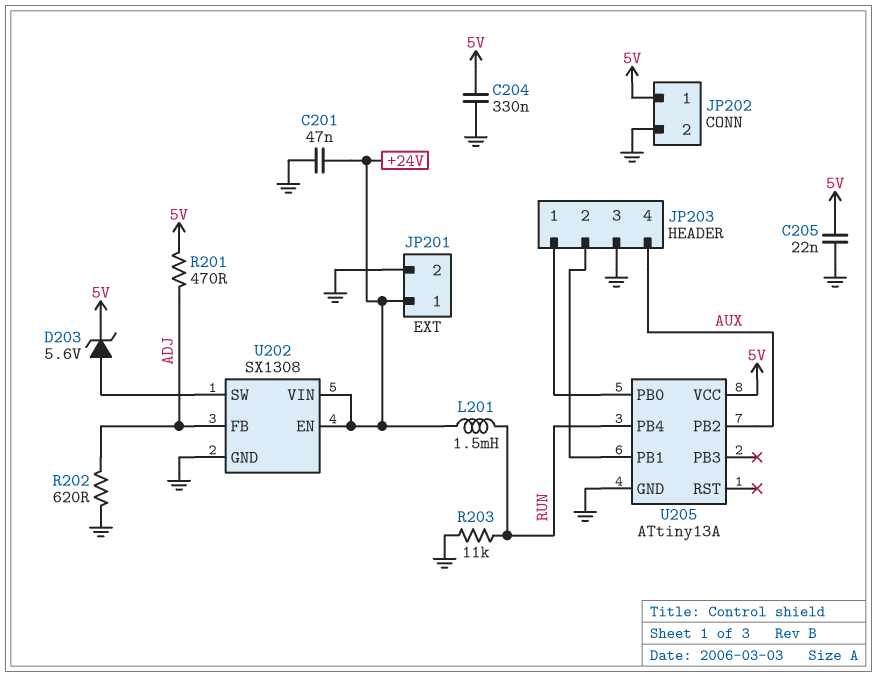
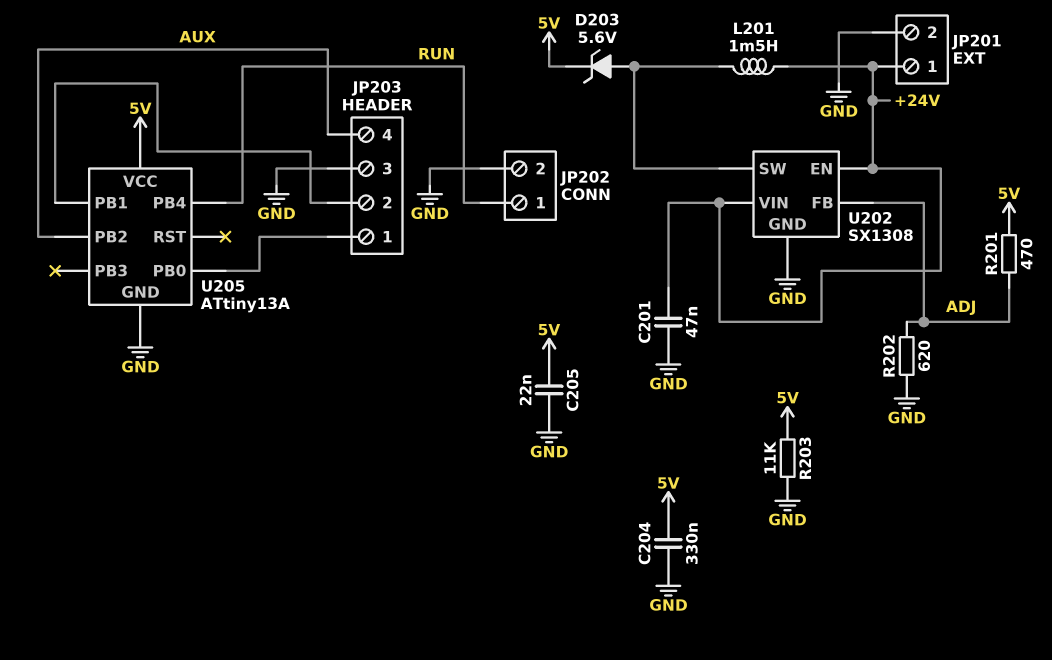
JP202 pin 1: 5V -> RUN
L201: 1.5mH (+24V, RUN) -> 1.5mH (+24V, U202/SW)
R203: 11k (GND, RUN) -> 11k (5V, GND)

